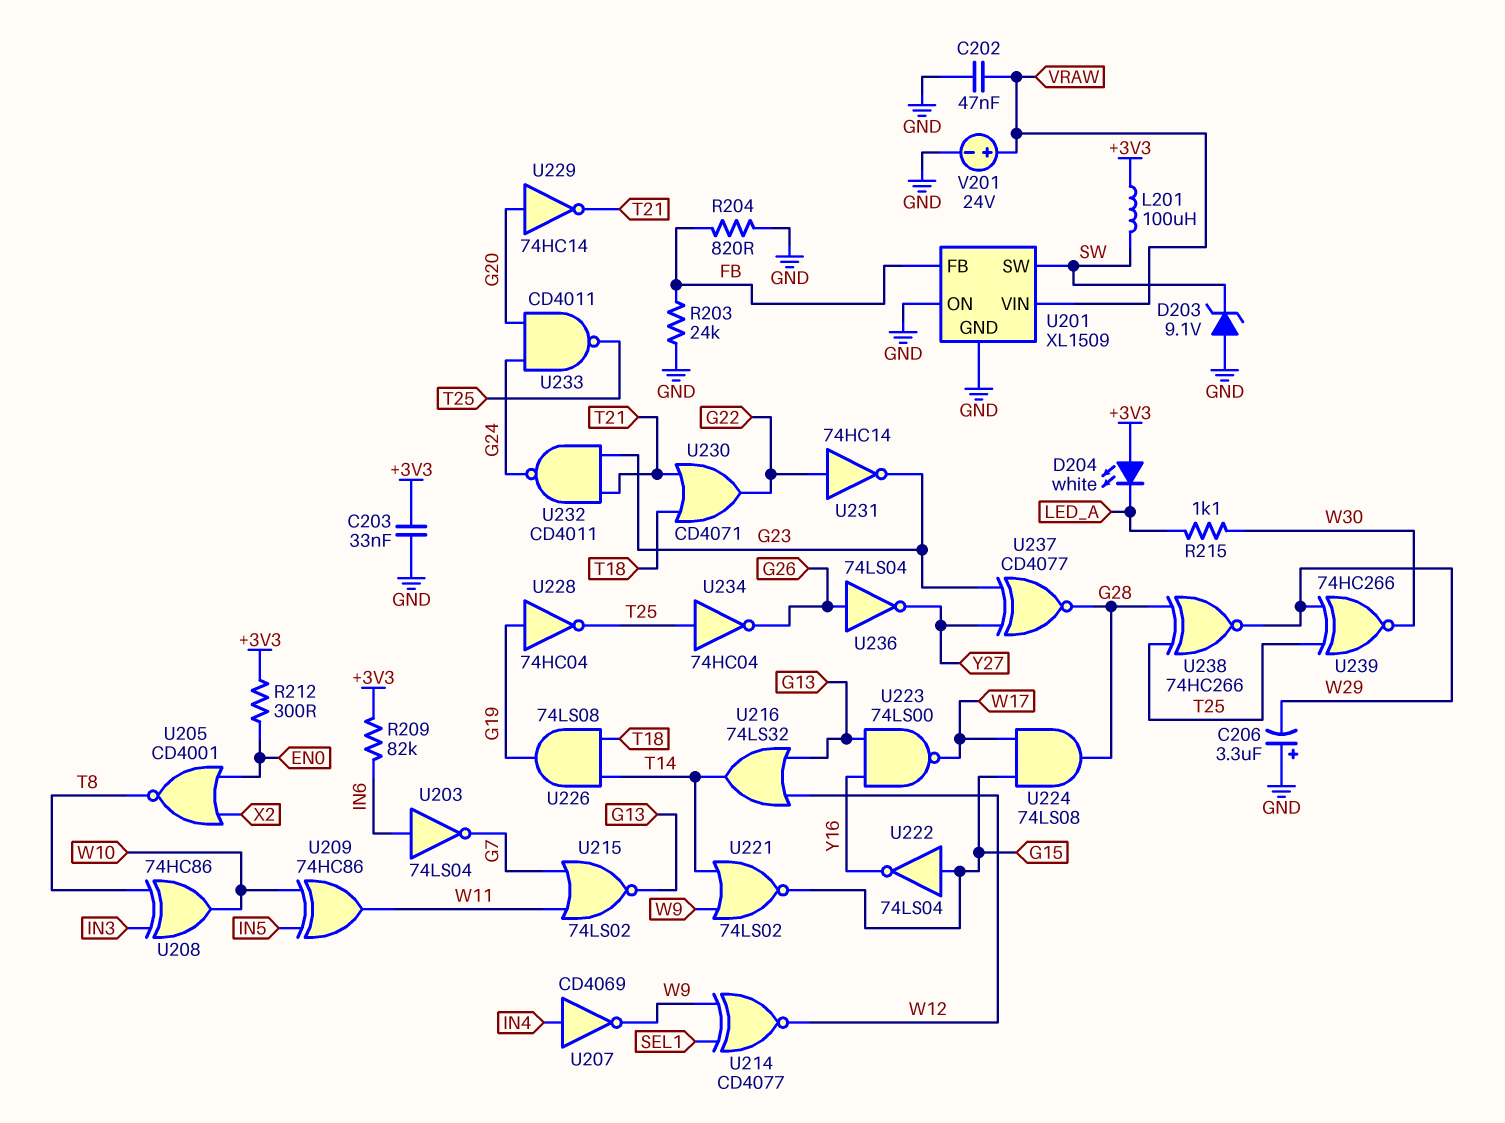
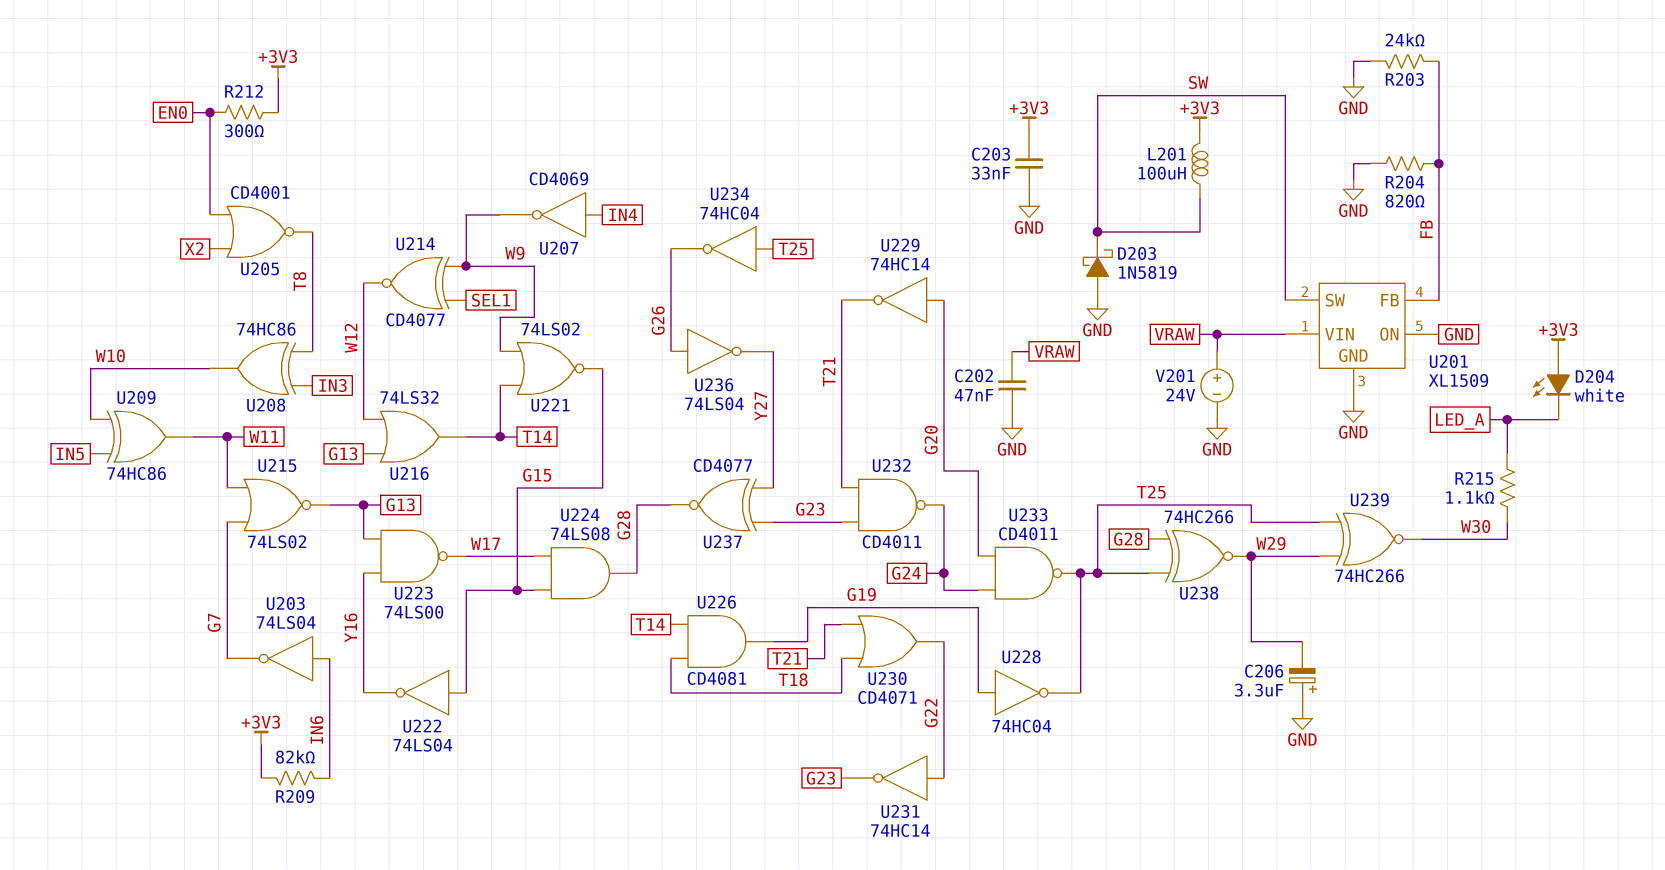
D203: zener 9.1V (A GND, K SW) -> schottky 1N5819 (A GND, K SW)
U226: AND 74LS08 (in T14, in T18, out G19) -> AND CD4081 (in T14, in T18, out G19)

